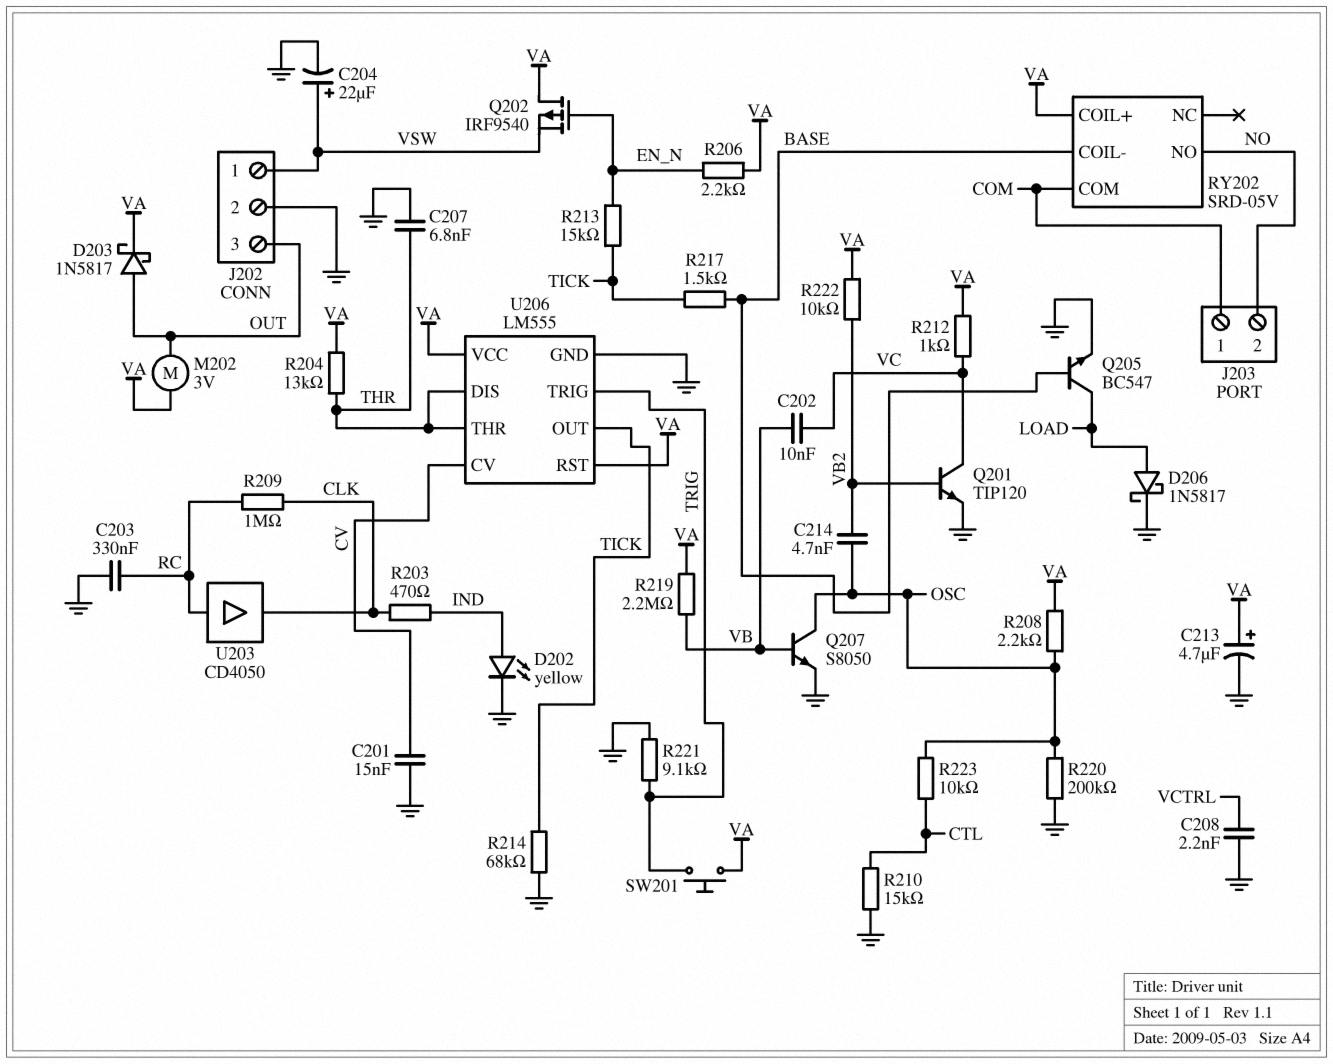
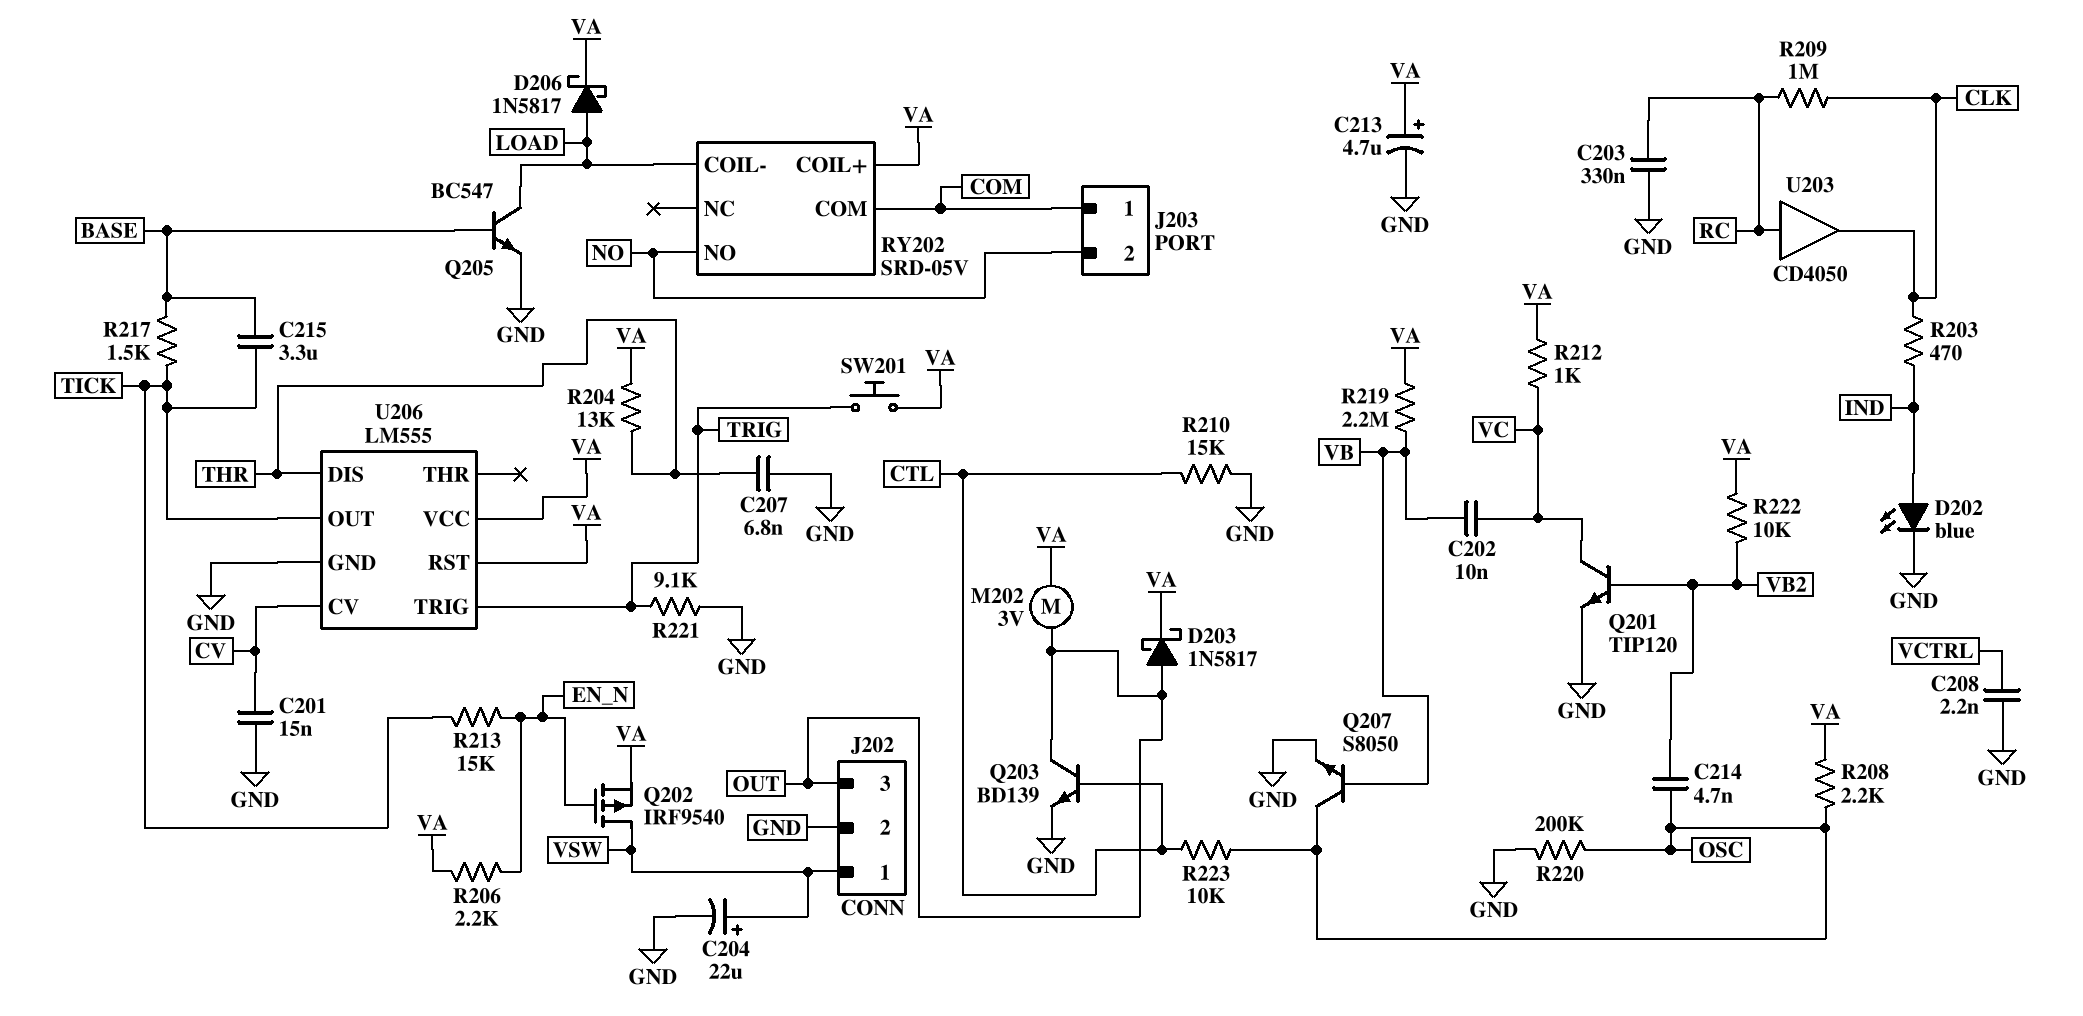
C215: none -> 3.3uF (BASE, TICK)
D202: LED yellow (A IND, K GND) -> LED blue (A IND, K GND)
D206: schottky 1N5817 (A LOAD, K GND) -> schottky 1N5817 (A LOAD, K VA)
Q202: PMOS IRF9540 (G EN_N, D VA, S VSW) -> PMOS IRF9540 (G EN_N, D VSW, S VA)
Q203: none -> NPN BD139 (B CTL, C OUT, E GND)
R214: 68k (GND, TICK) -> none
RY202 pin COIL-: BASE -> LOAD
U206 pin THR: THR -> none

